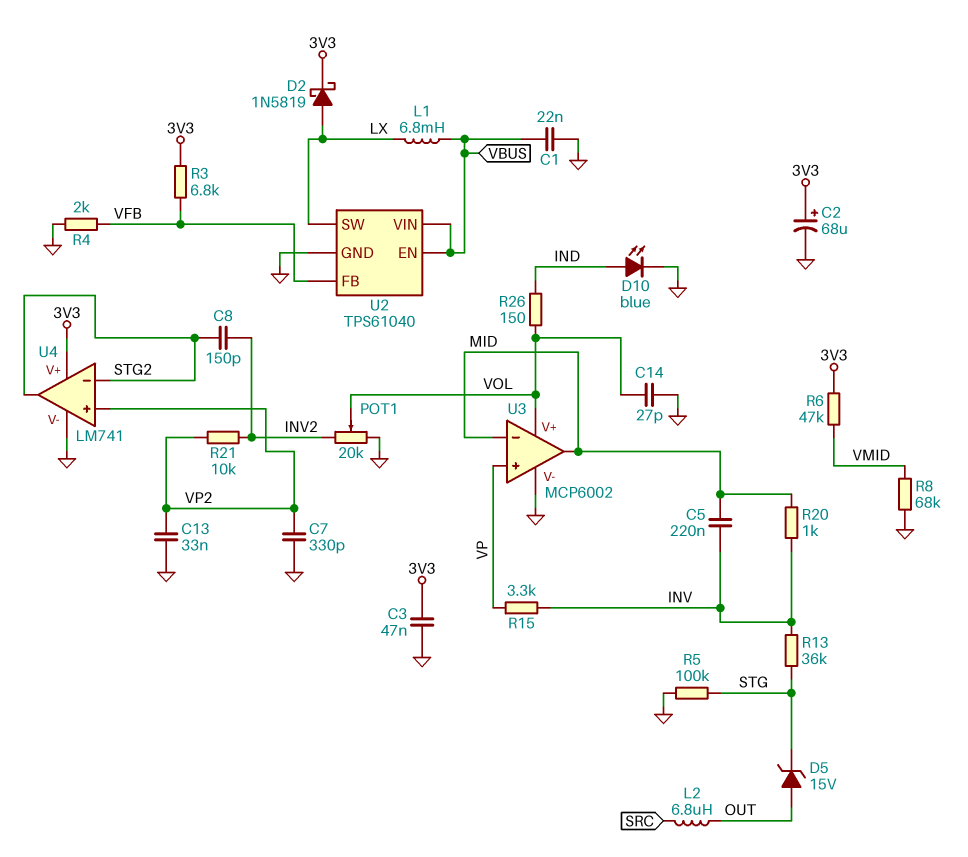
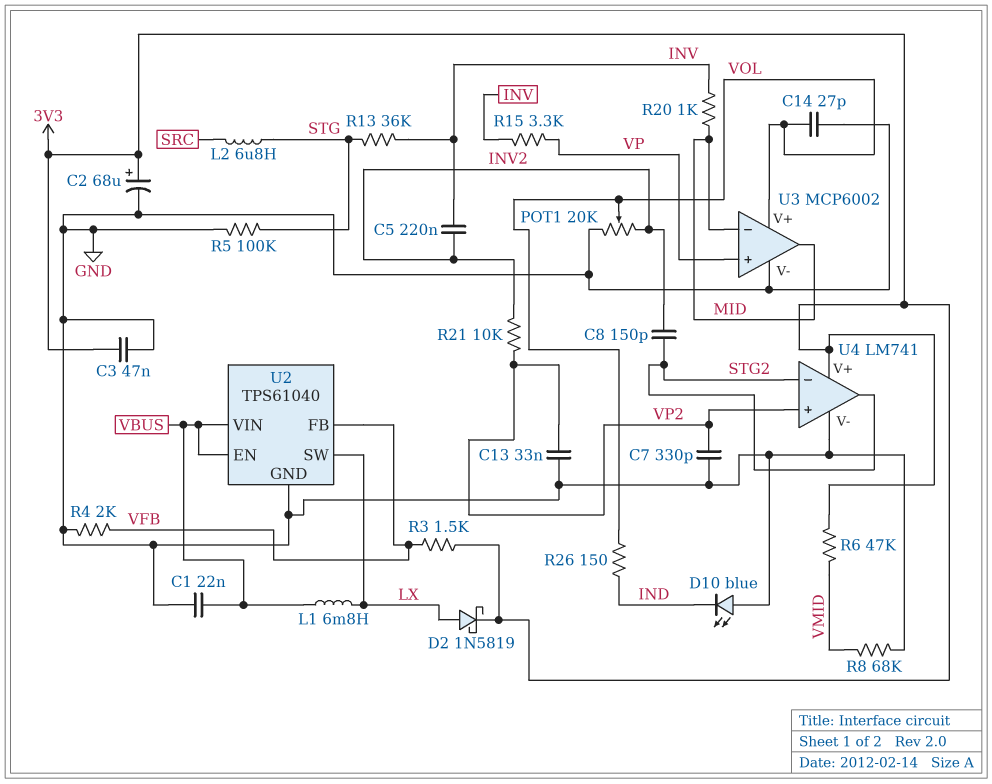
C5: 220nF (INV, MID) -> 220nF (INV, INV2)
D5: zener 15V (A OUT, K STG) -> none
D10: LED blue (A IND, K GND) -> LED blue (A GND, K IND)
L2: 6.8uH (OUT, SRC) -> 6.8uH (SRC, STG)
R3: 6.8k (3V3, VFB) -> 1.5k (3V3, VFB)

